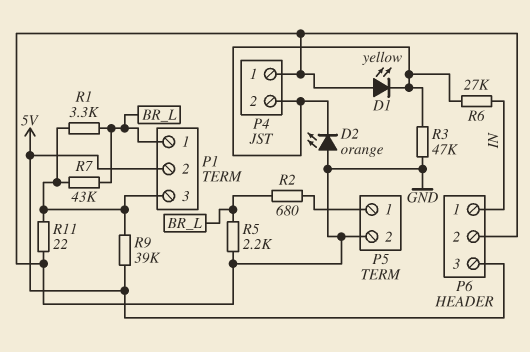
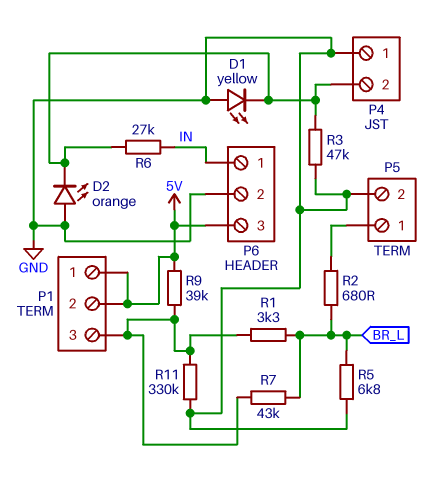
P1 pin 1: BR_L -> 5V
R5: 2.2k (BR_L, GND) -> 6.8k (BR_L, GND)
R11: 22 (GND, P1/3) -> 330k (GND, P1/3)

